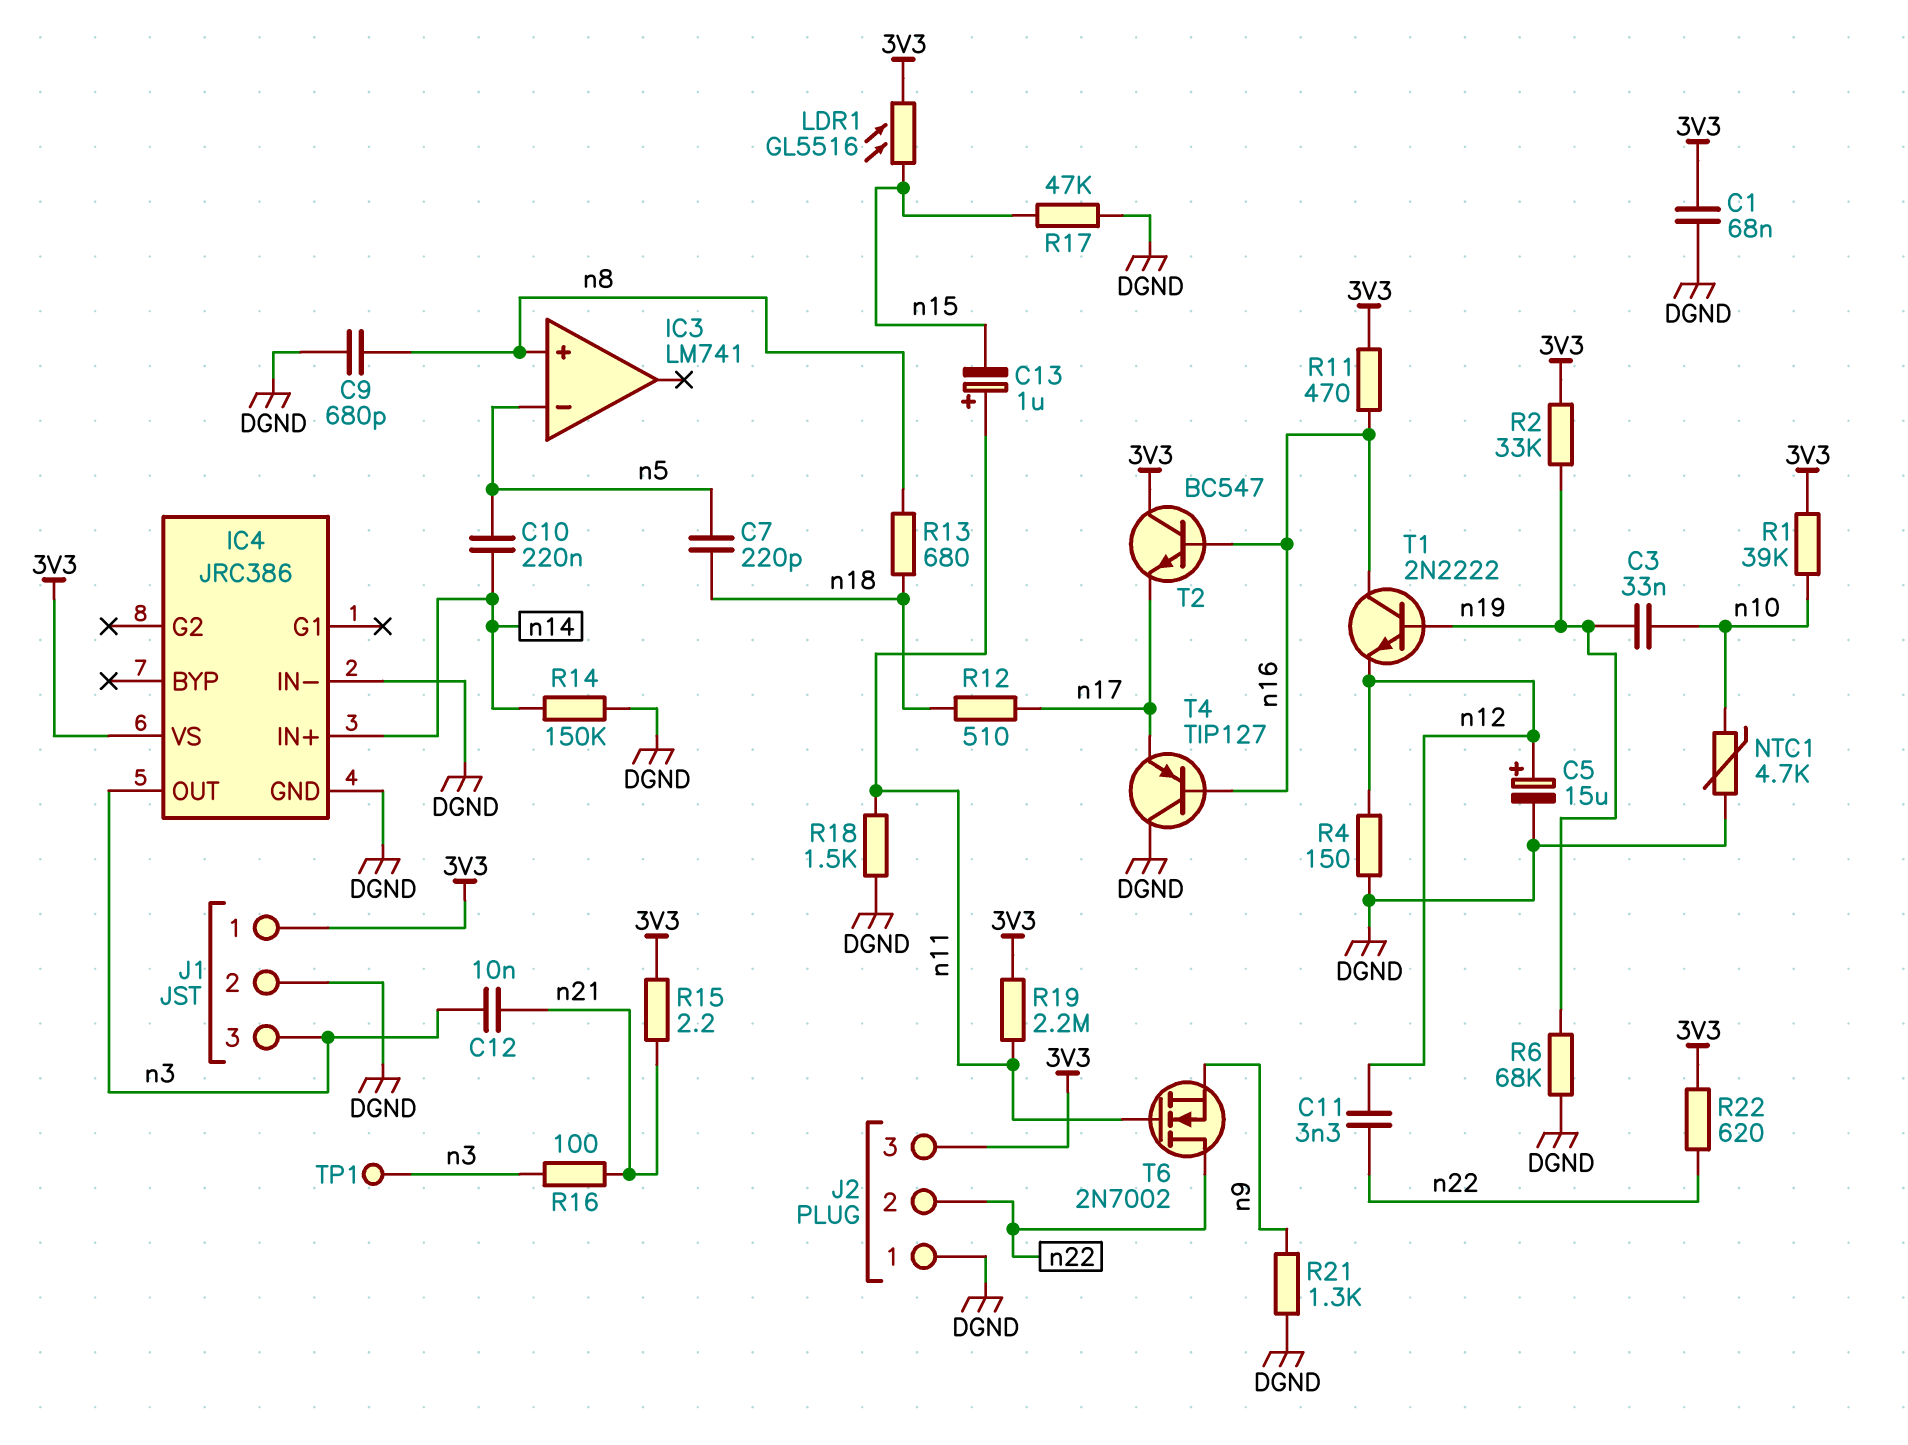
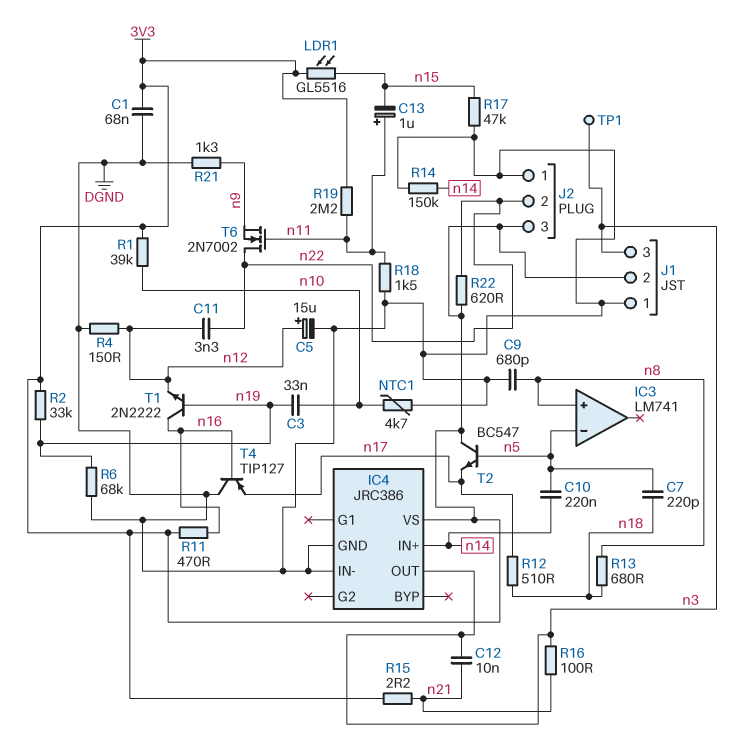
J1 pin 1: 3V3 -> DGND
J1 pin 2: DGND -> 3V3
T2: NPN BC547 (B n16, C 3V3, E n17) -> NPN BC547 (B n5, C 3V3, E n17)

